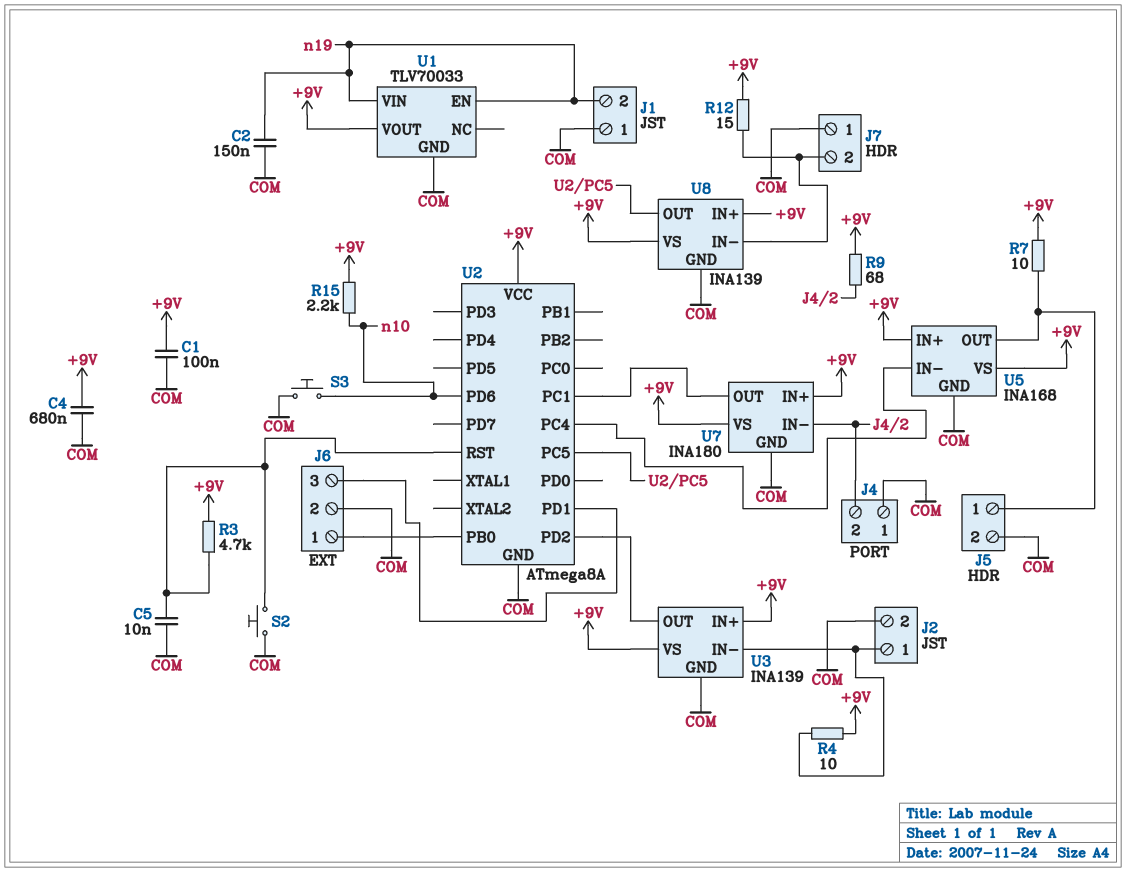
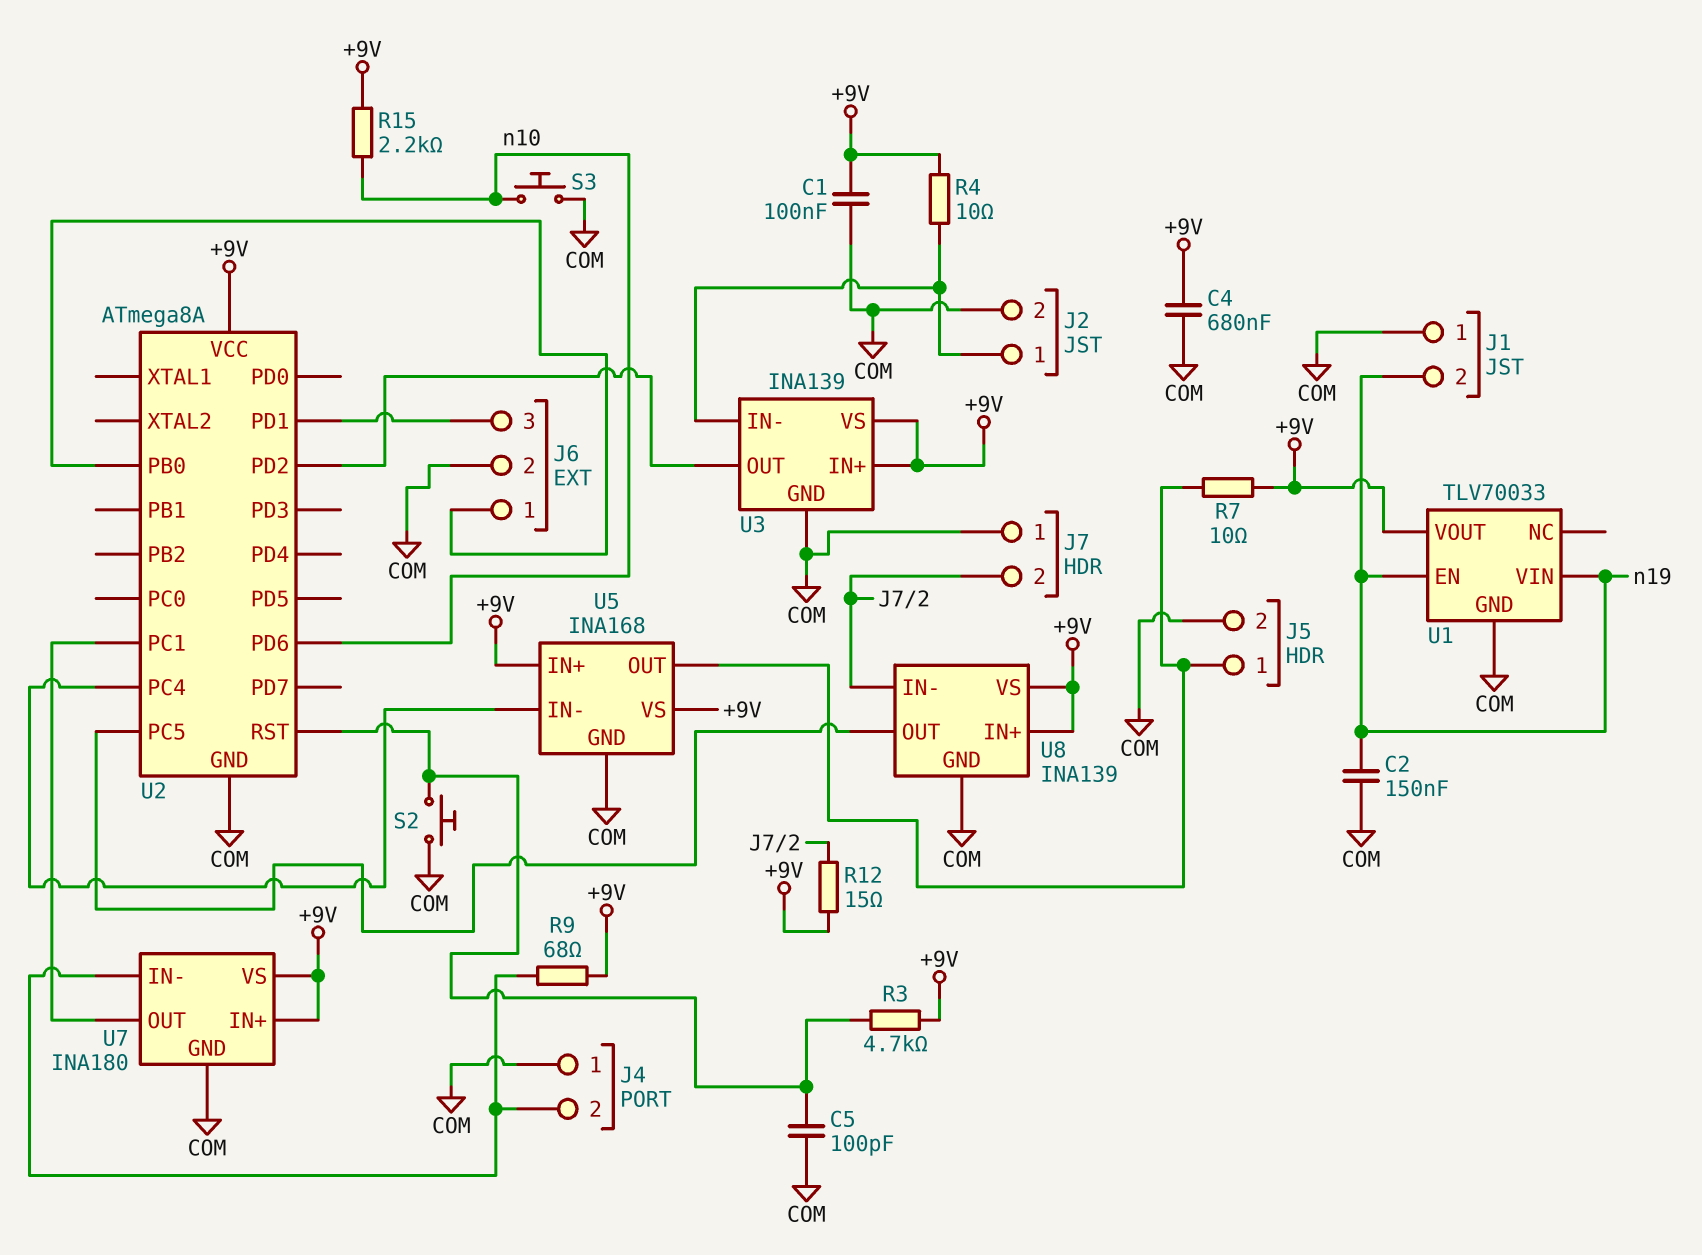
C5: 10nF (COM, U2/RST) -> 100pF (COM, U2/RST)

